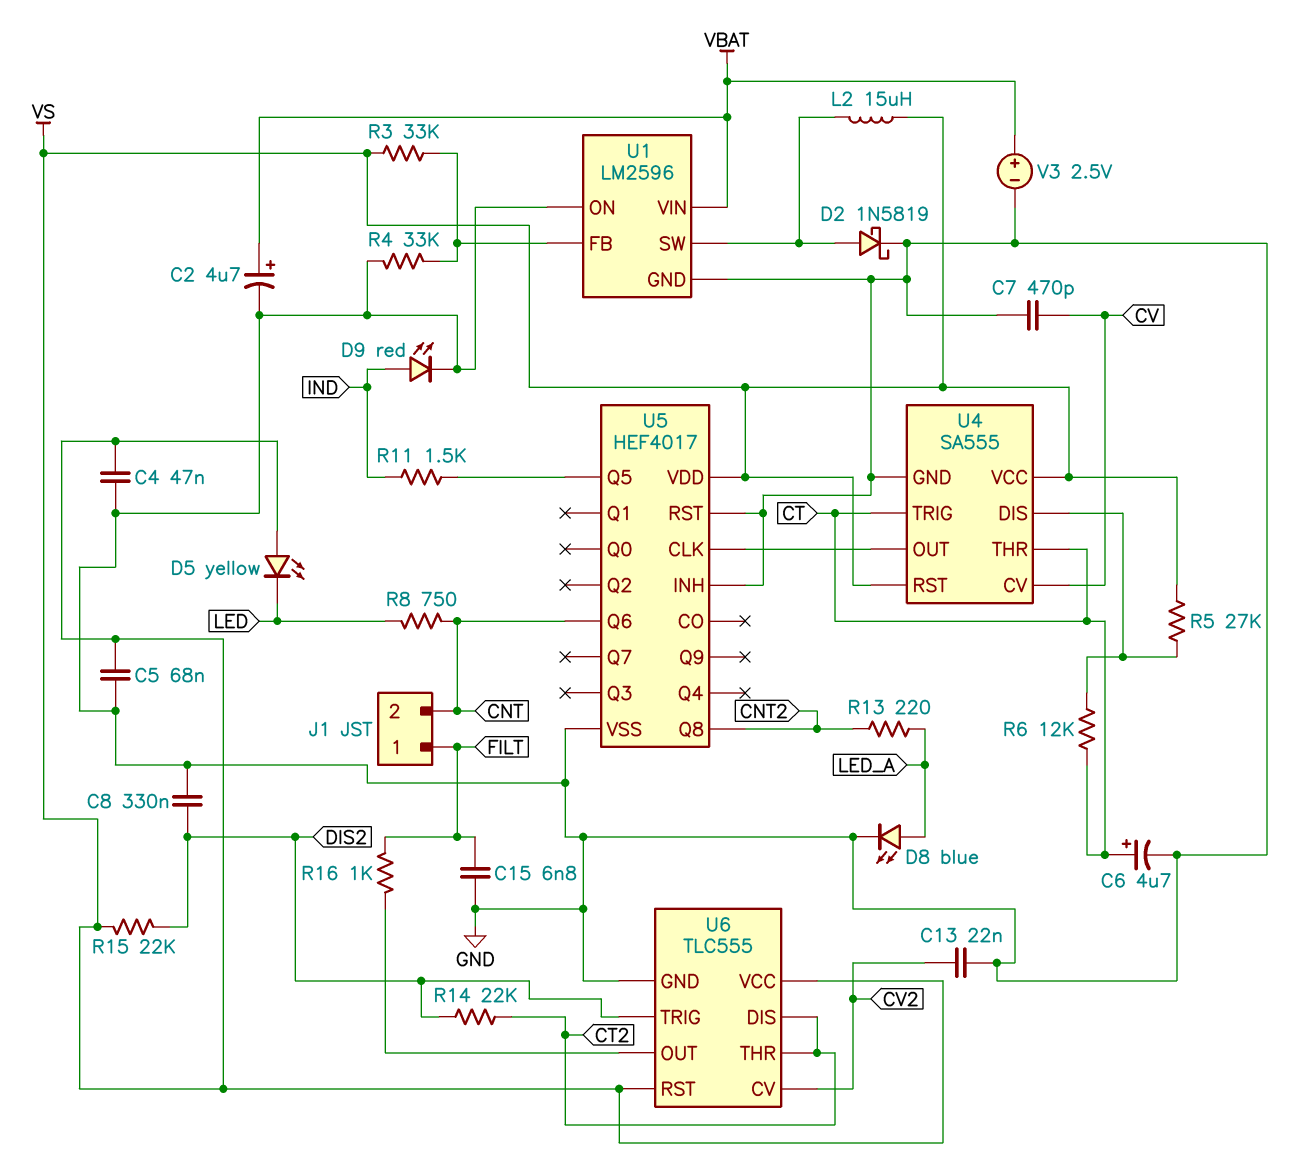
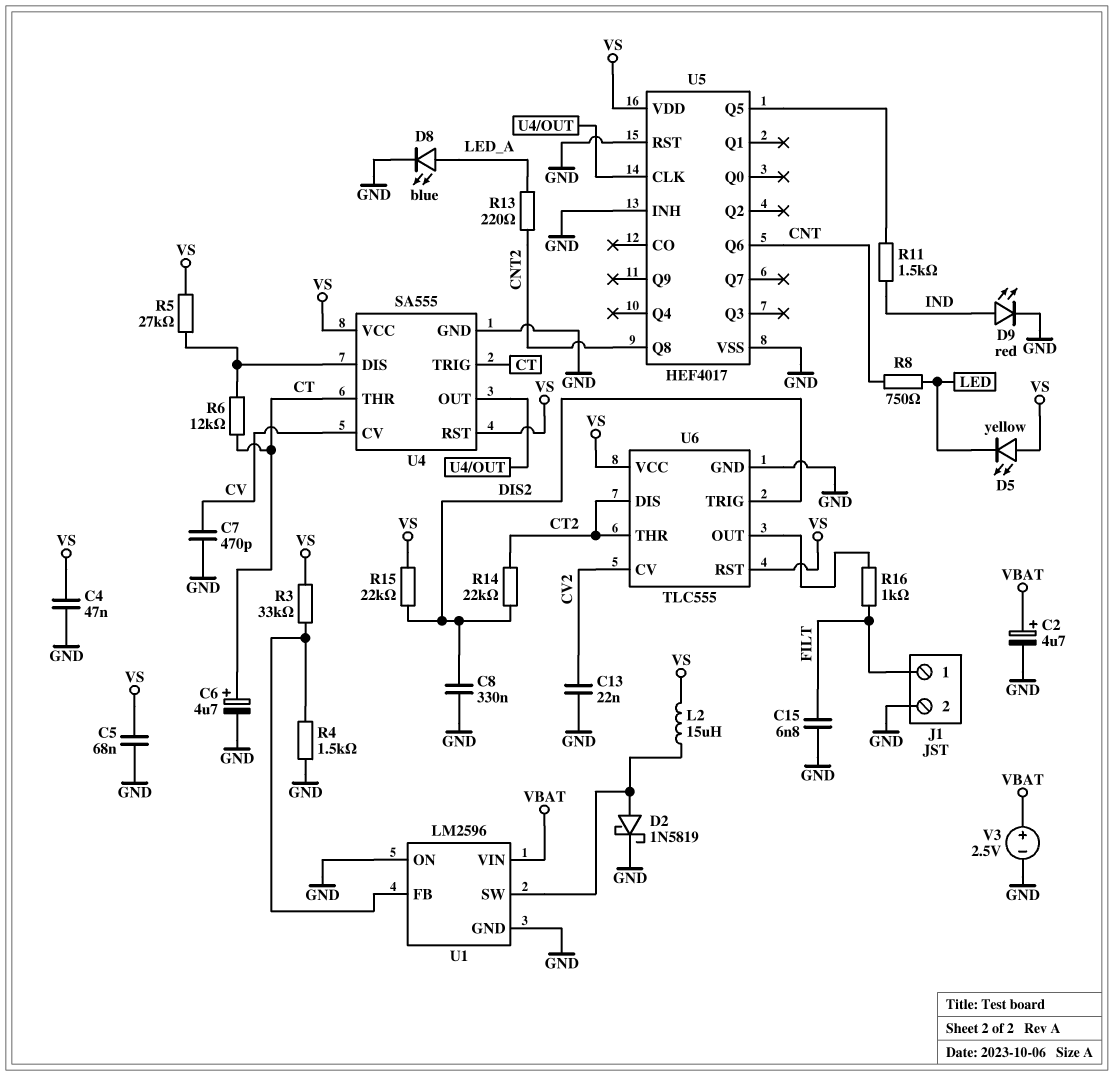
J1 pin 2: CNT -> GND
R4: 33k (GND, U1/FB) -> 1.5k (GND, U1/FB)

